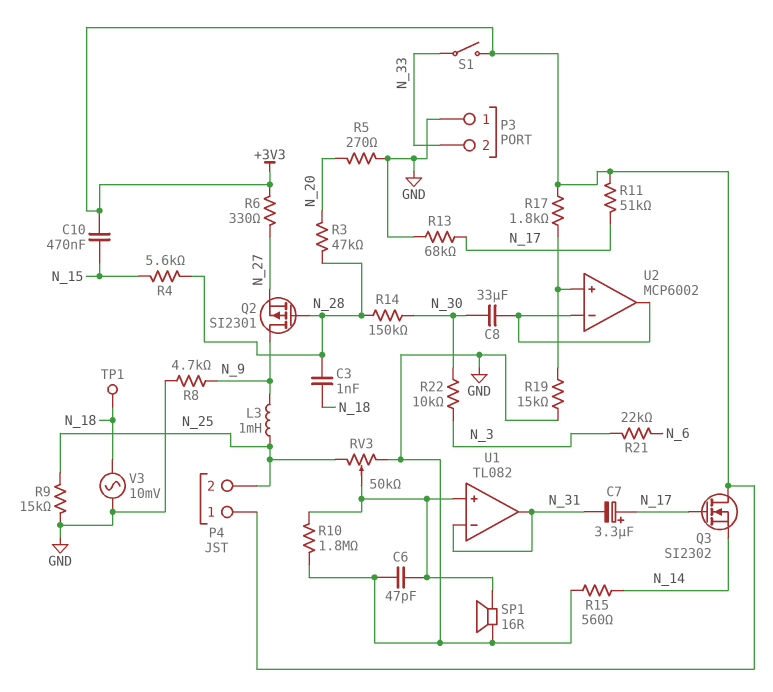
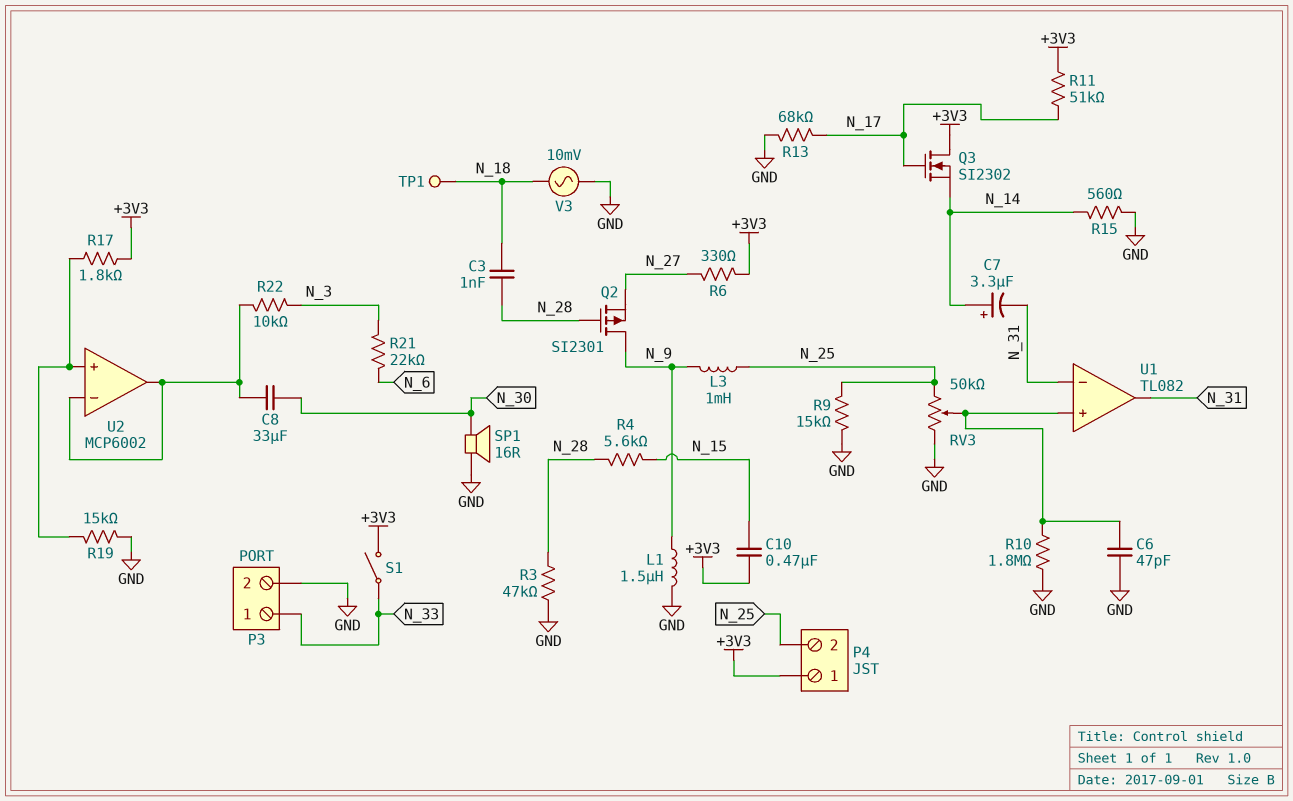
C7: 3.3uF (plus N_17, minus N_31) -> 3.3uF (plus N_14, minus N_31)
L1: none -> 1.5uH (GND, N_9)
P3 pin 1: GND -> N_33
P3 pin 2: N_33 -> GND
R3: 47k (N_20, N_28) -> 47k (GND, N_28)
R5: 270 (GND, N_20) -> none
R8: 4.7k (GND, N_9) -> none
R14: 150k (N_28, N_30) -> none
R22: 10k (N_3, N_30) -> 10k (N_3, U2/in-)
SP1: speaker 16R (GND, U1/in+) -> speaker 16R (GND, N_30)

